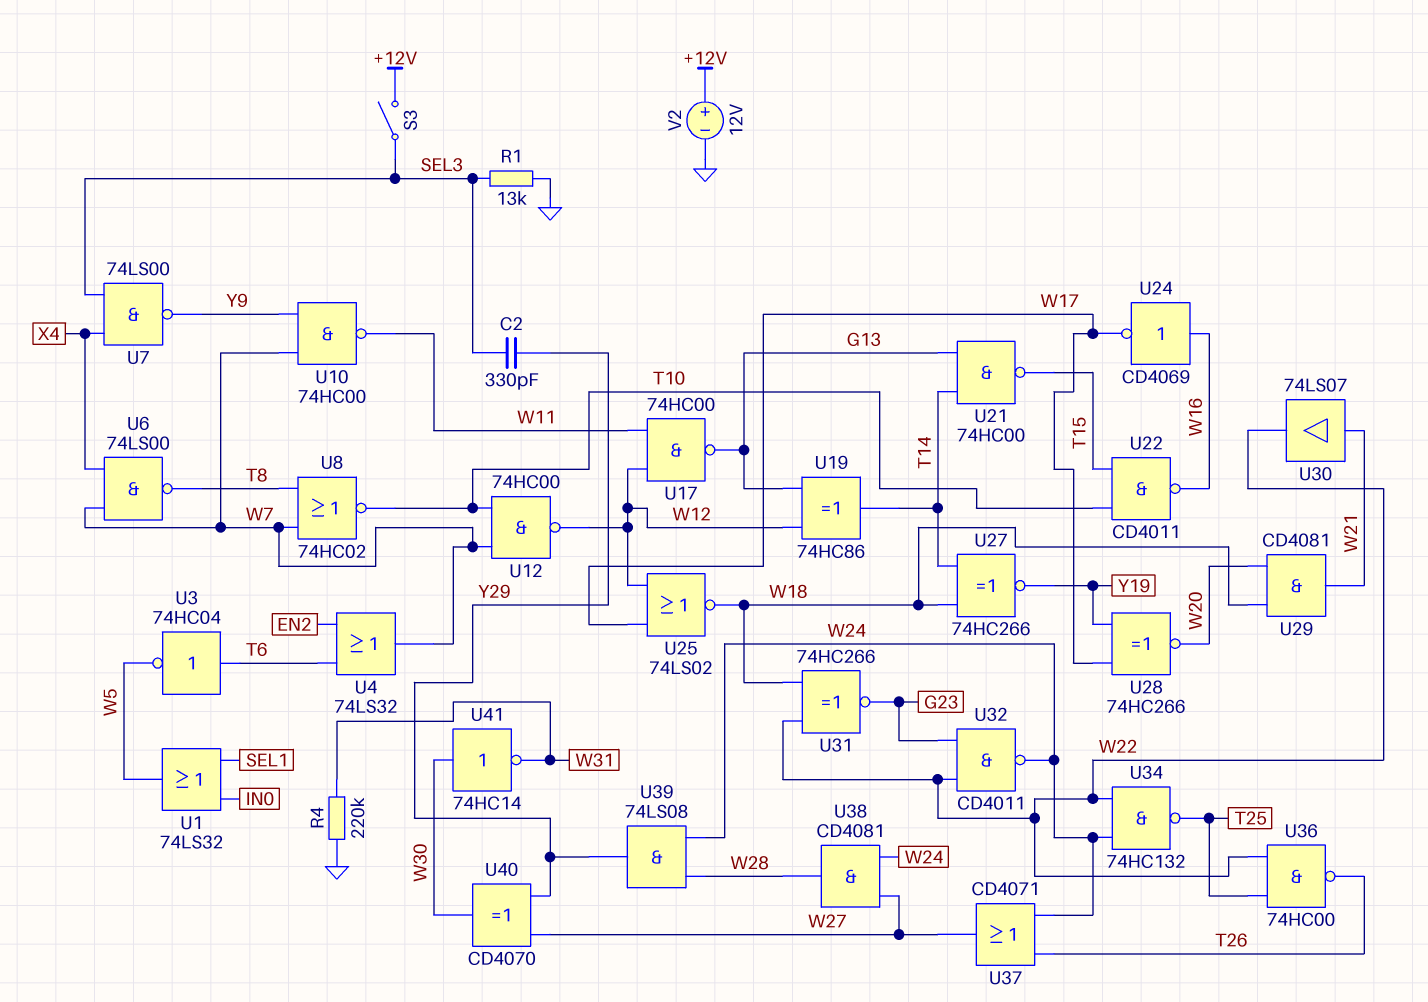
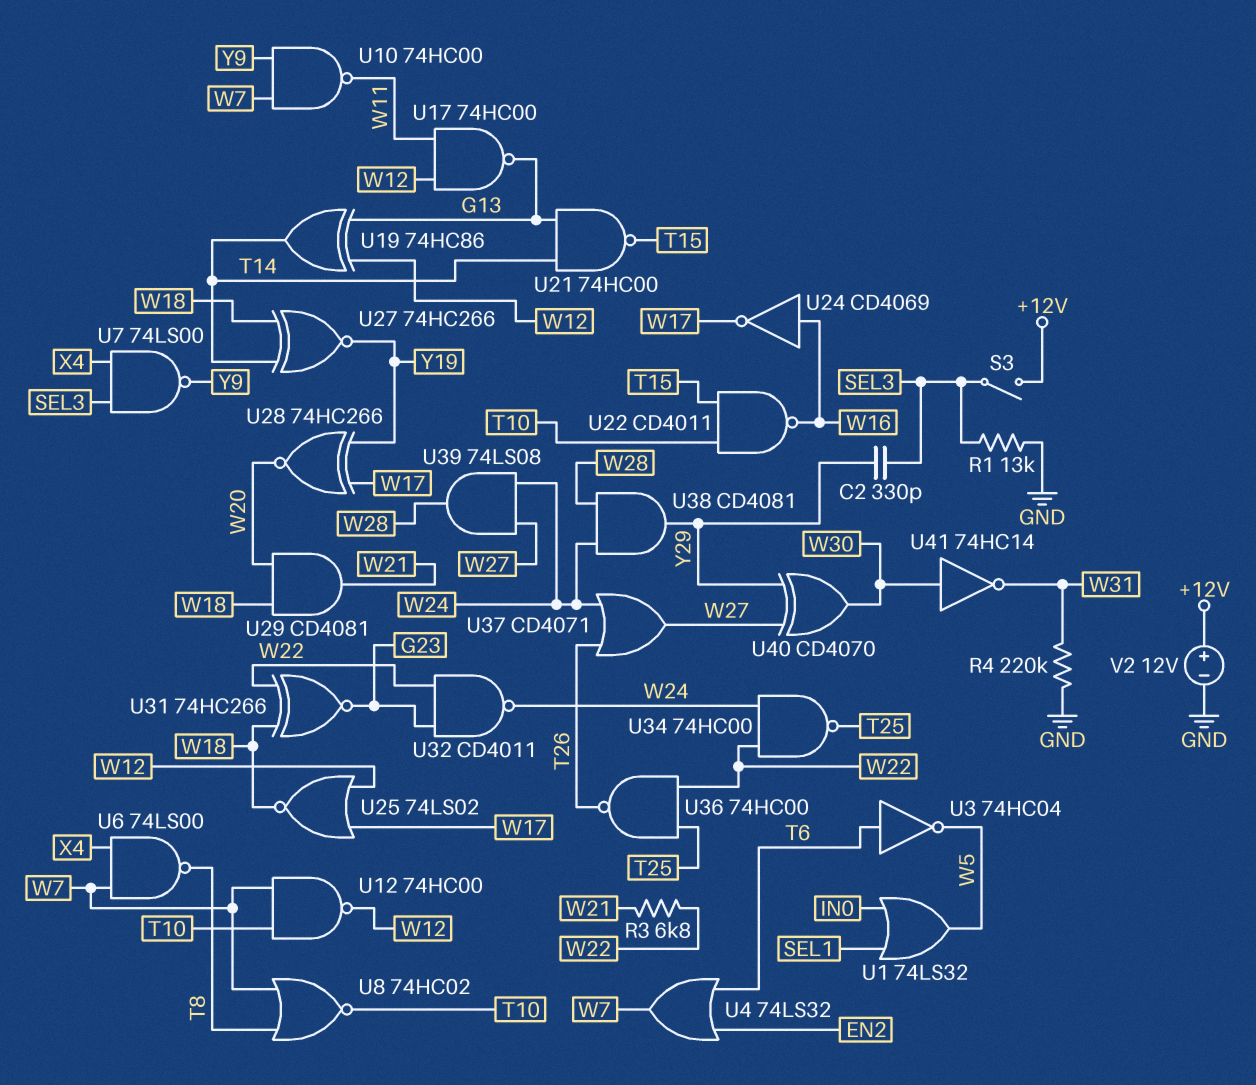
R3: none -> 6.8k (W21, W22)
U30: buffer 74LS07 (in W21, out W22) -> none
U34: NAND 74HC132 (in W22, in W24, out T25) -> NAND 74HC00 (in W22, in W24, out T25)
U38: AND CD4081 (in W24, in W27, out W28) -> AND CD4081 (in W24, in W28, out Y29)
U39: AND 74LS08 (in W24, in W28, out Y29) -> AND 74LS08 (in W24, in W27, out W28)

